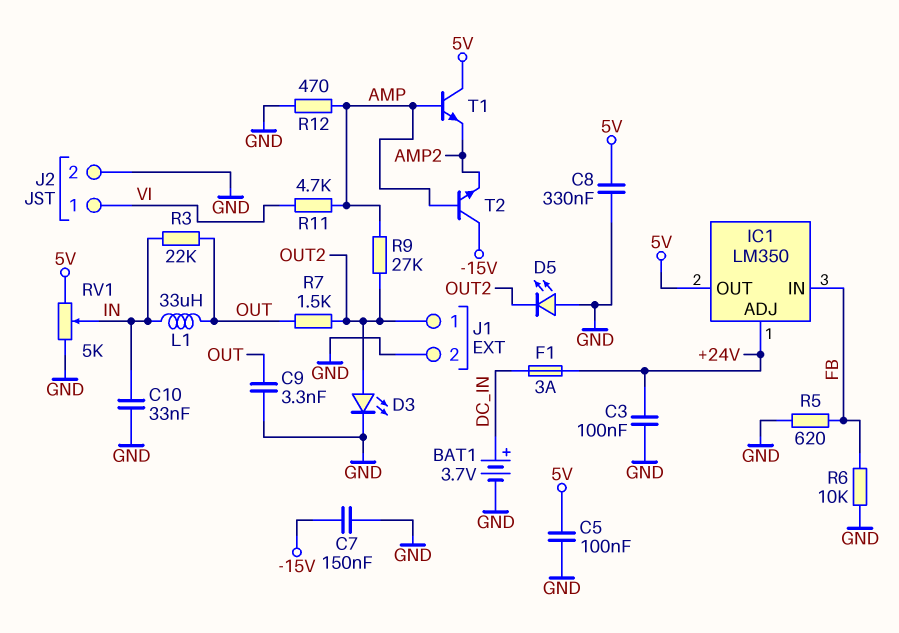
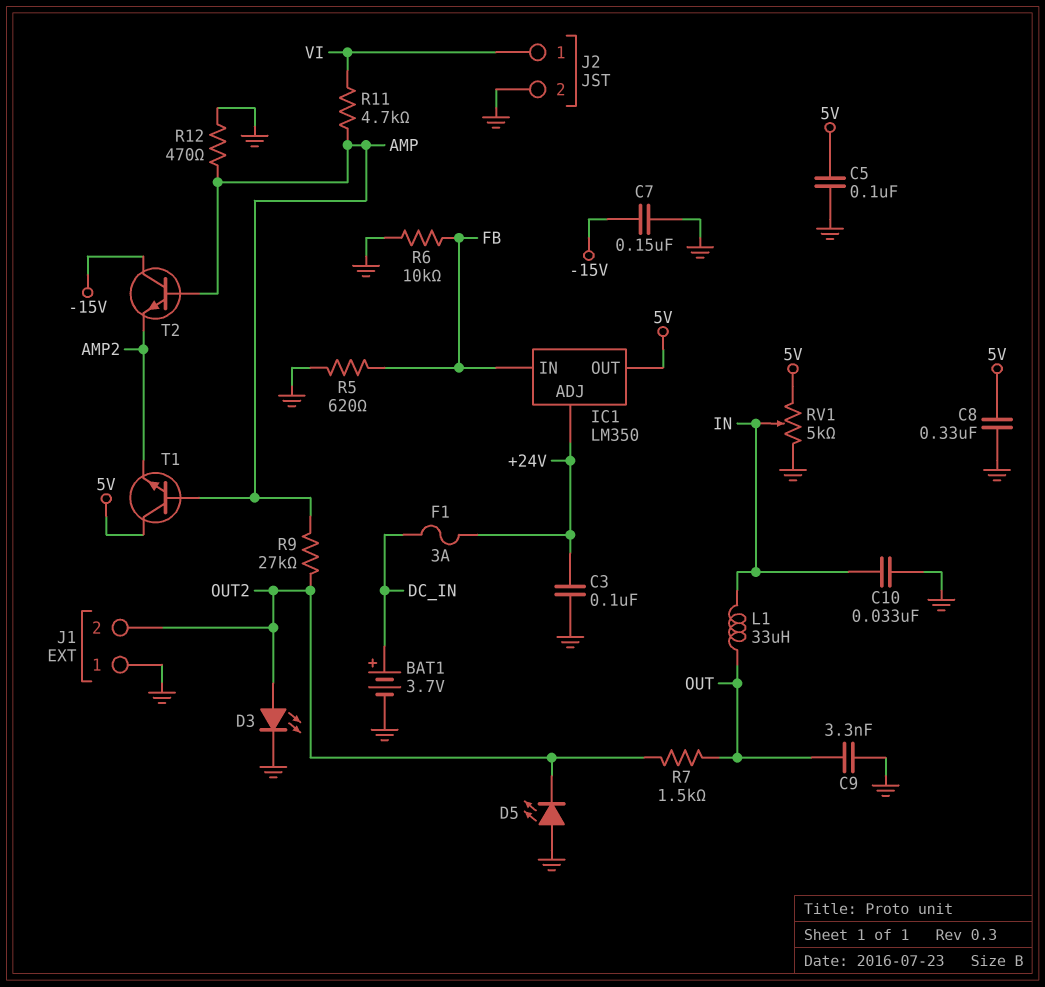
J1 pin 1: OUT2 -> GND
J1 pin 2: GND -> OUT2
R3: 22k (IN, OUT) -> none

